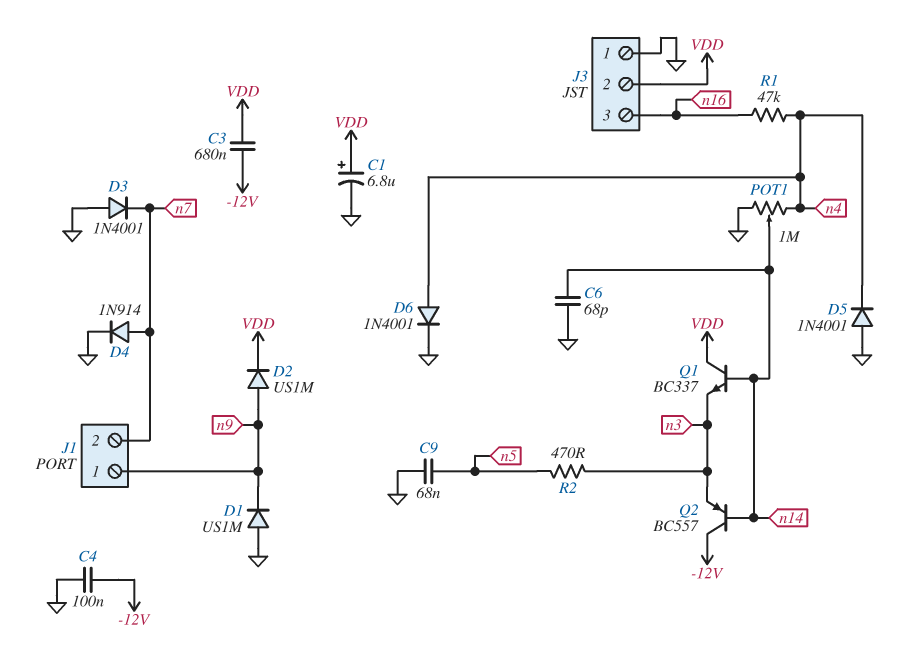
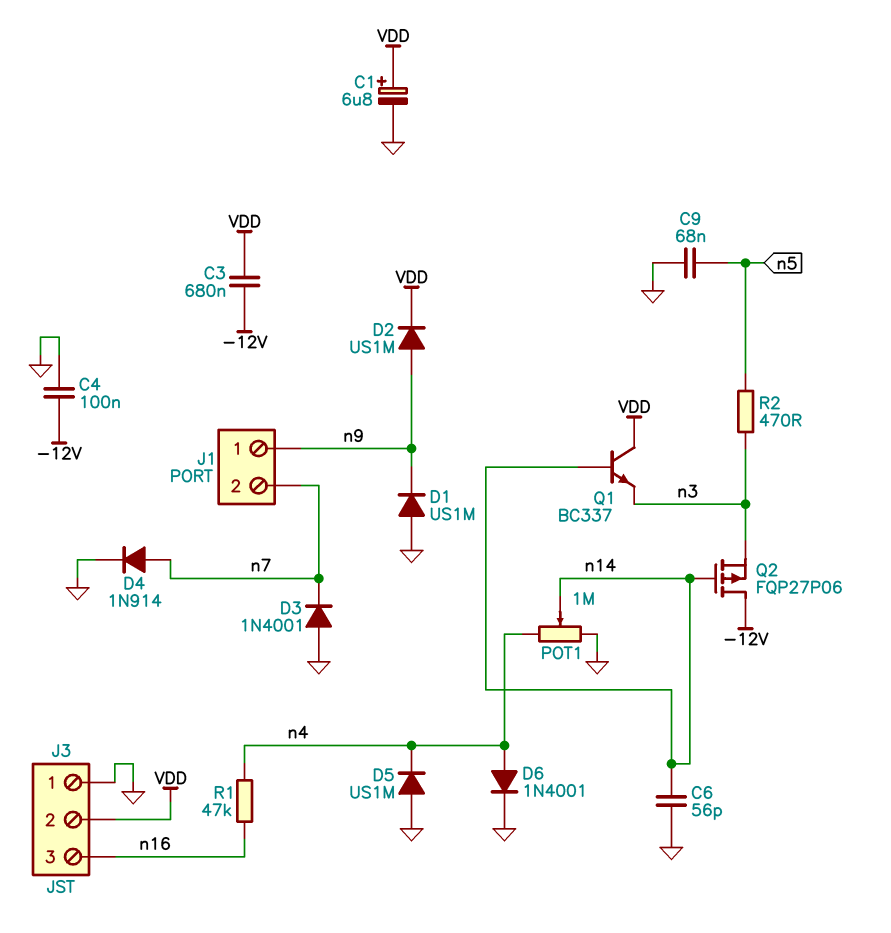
C6: 68pF (GND, n14) -> 56pF (GND, n14)
D5: diode 1N4001 (A GND, K n4) -> diode US1M (A GND, K n4)
Q2: PNP BC557 (B n14, C -12V, E n3) -> PMOS FQP27P06 (G n14, D -12V, S n3)

